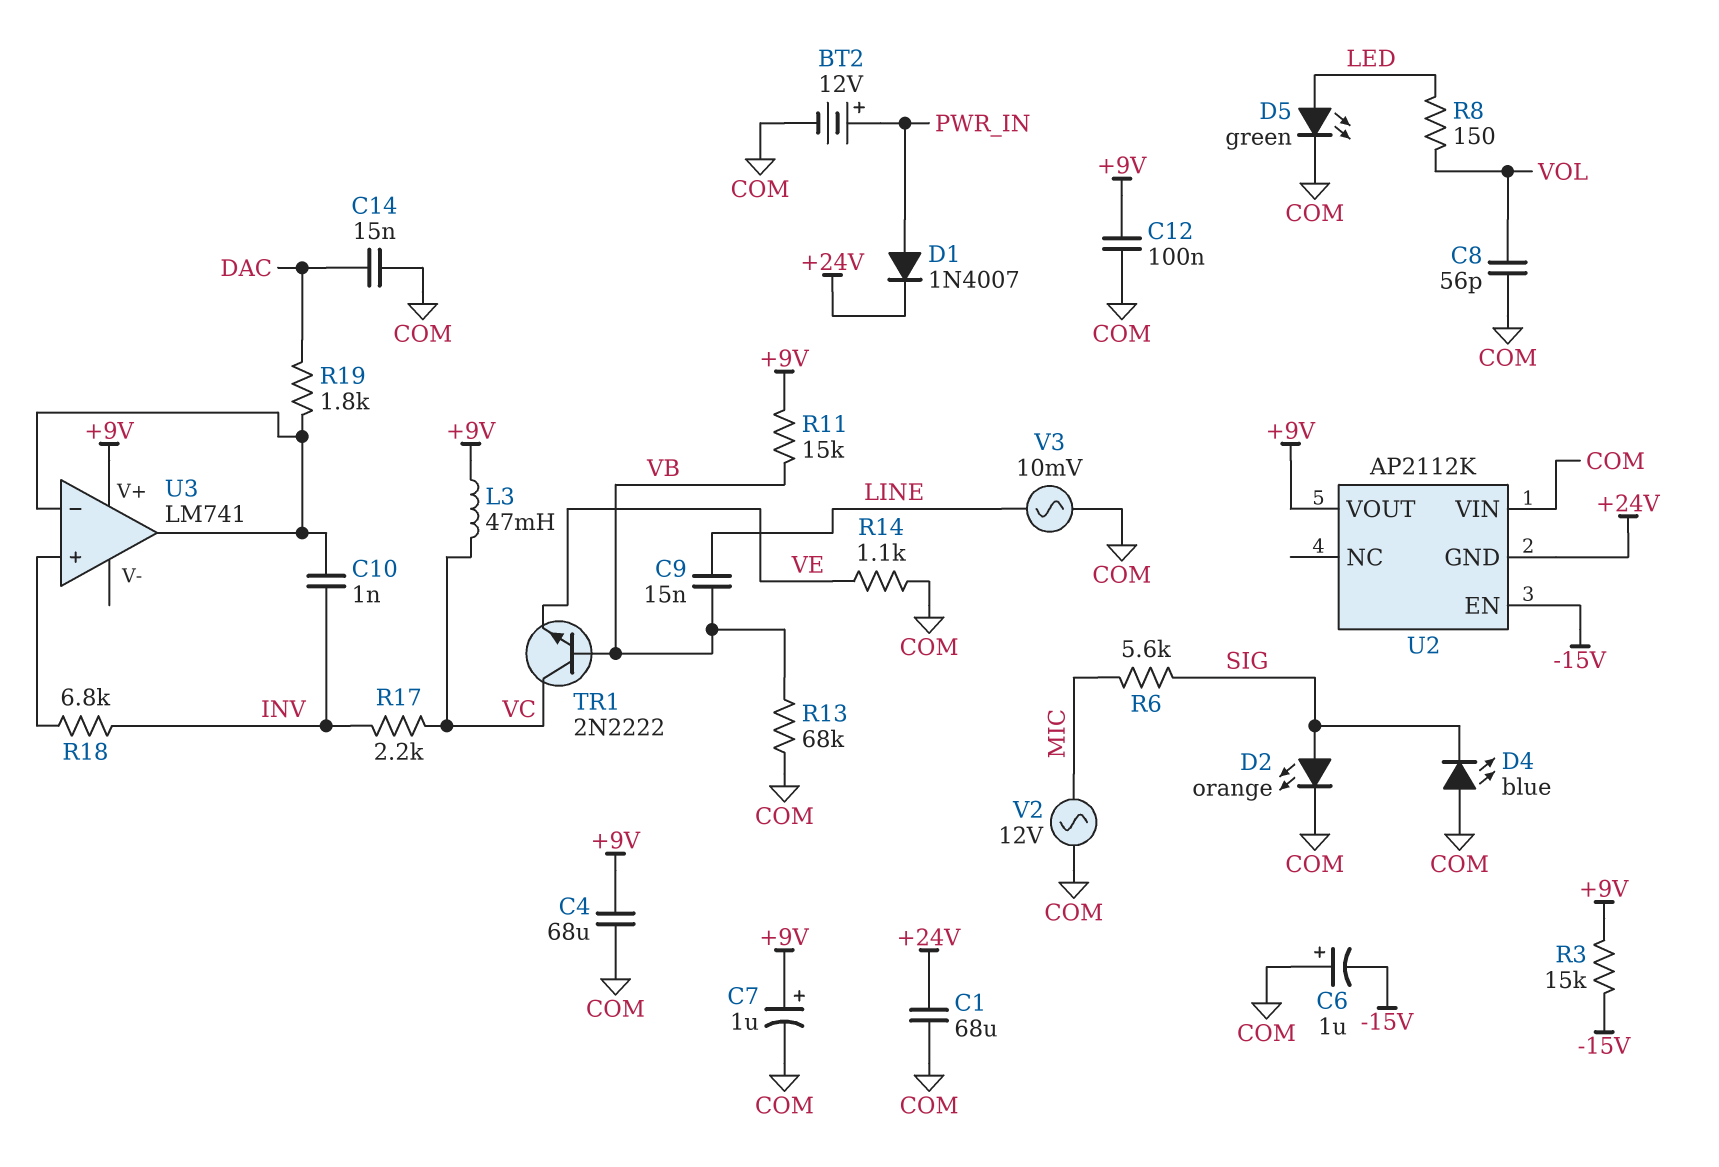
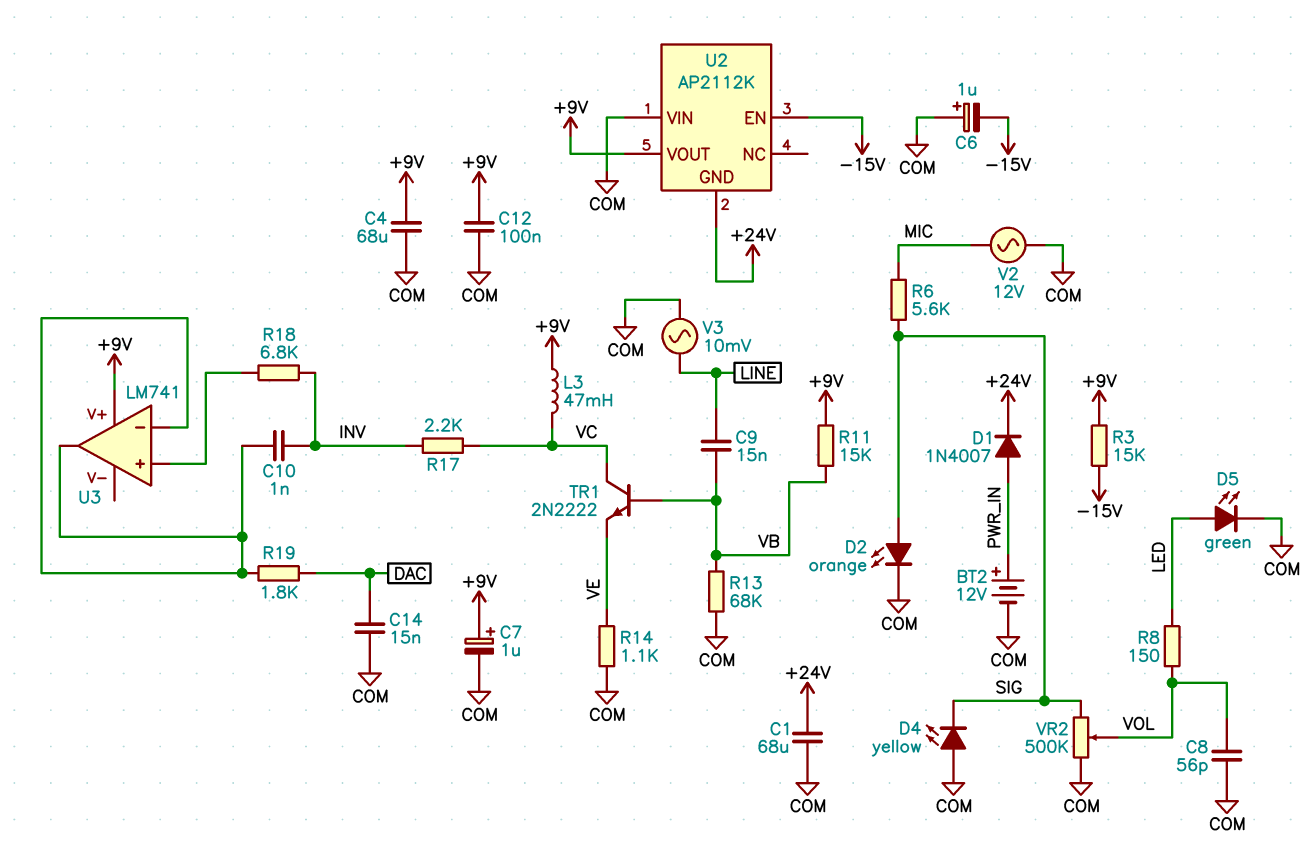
D4: LED blue (A COM, K SIG) -> LED yellow (A COM, K SIG)
VR2: none -> 500k (COM, SIG, wiper VOL)

